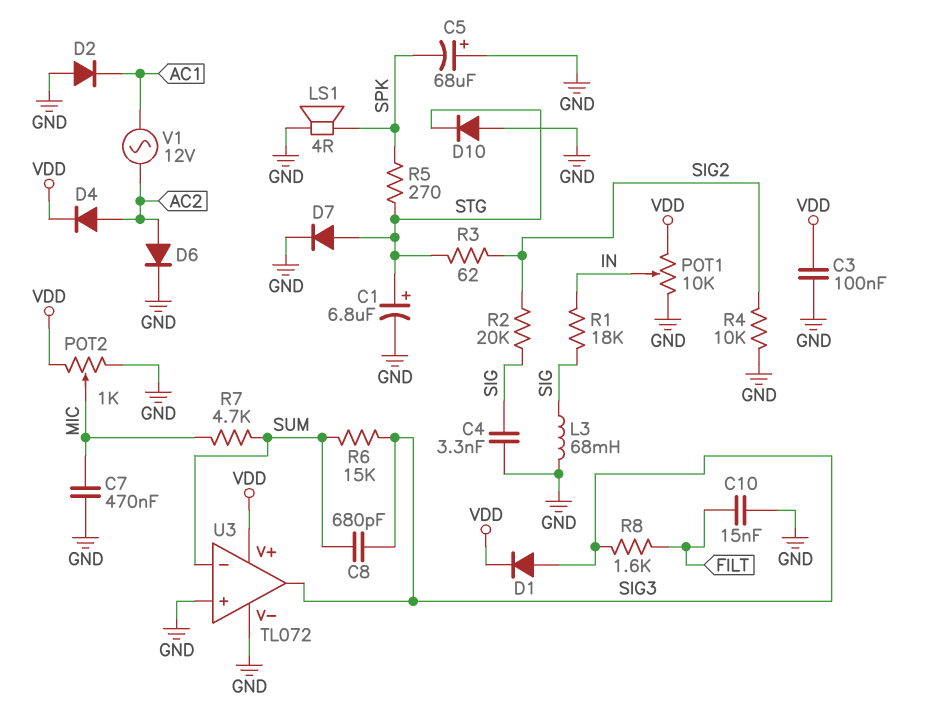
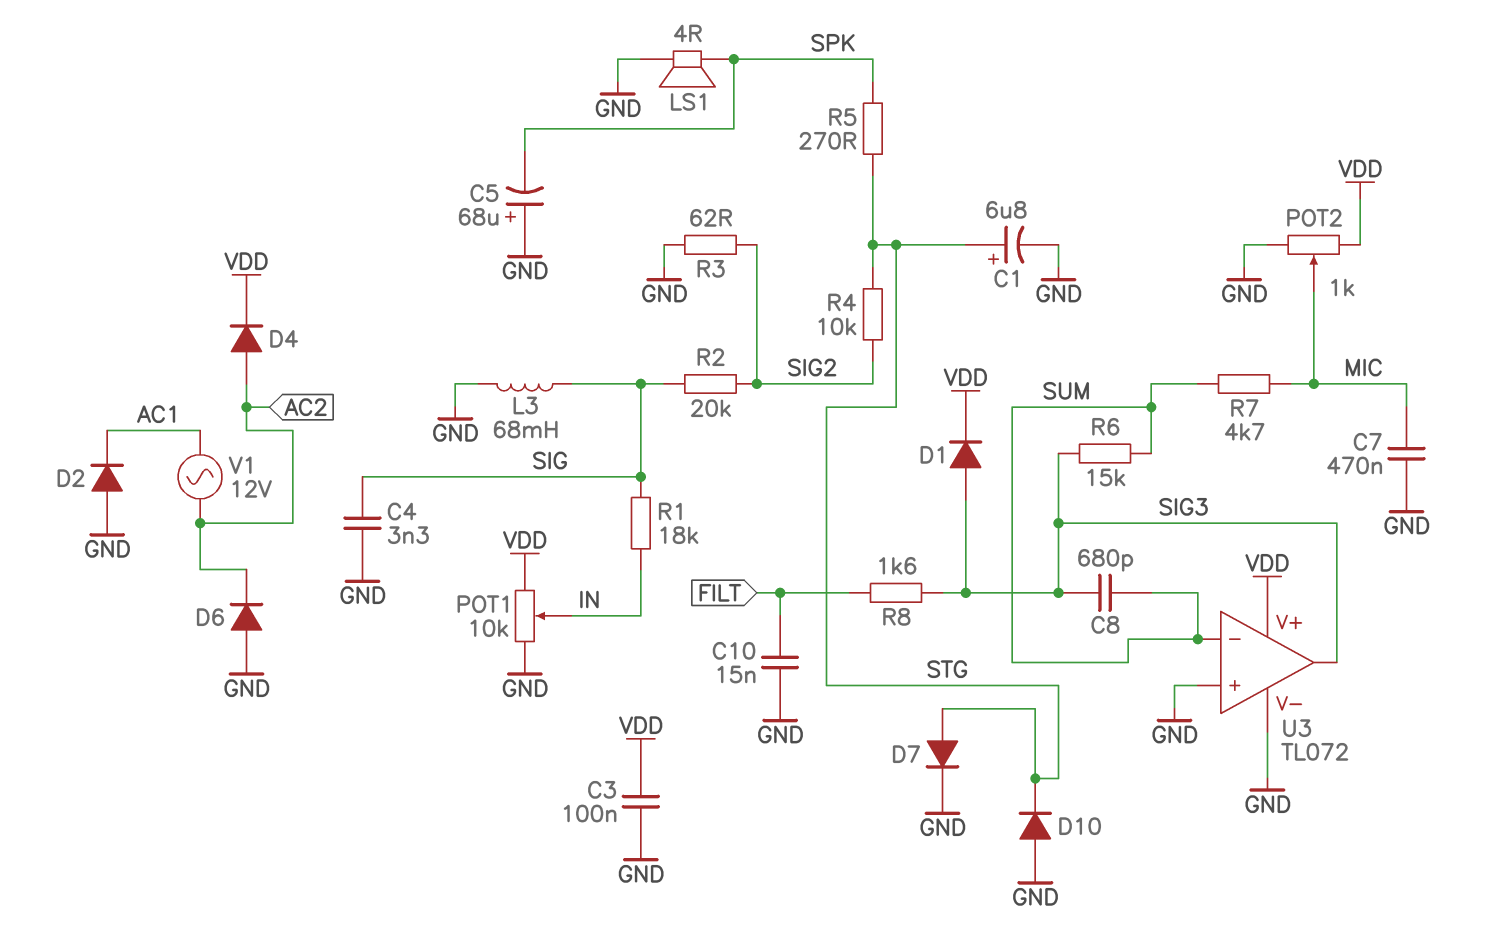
D6: diode (A AC2, K GND) -> diode (A GND, K AC2)
R3: 62 (SIG2, STG) -> 62 (GND, SIG2)
R4: 10k (GND, SIG2) -> 10k (SIG2, STG)

